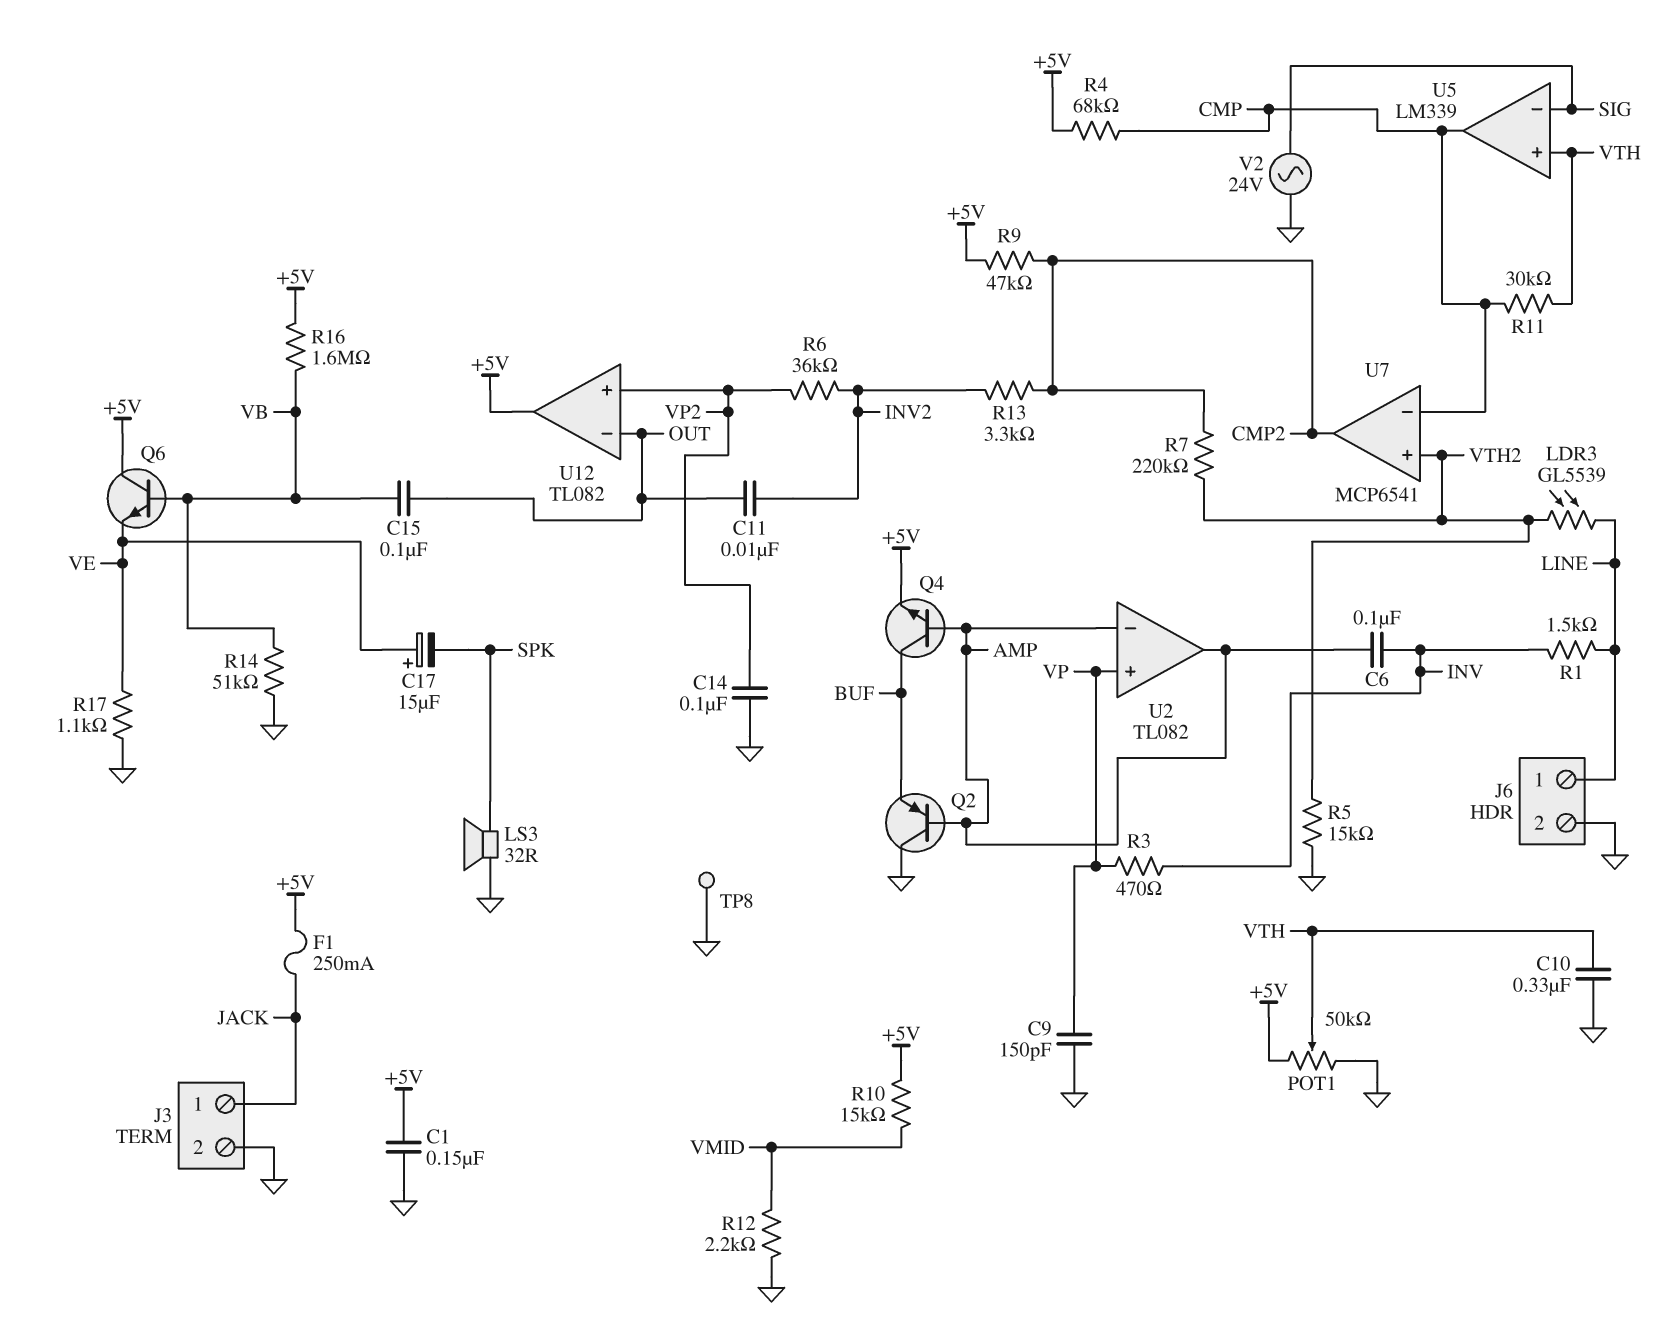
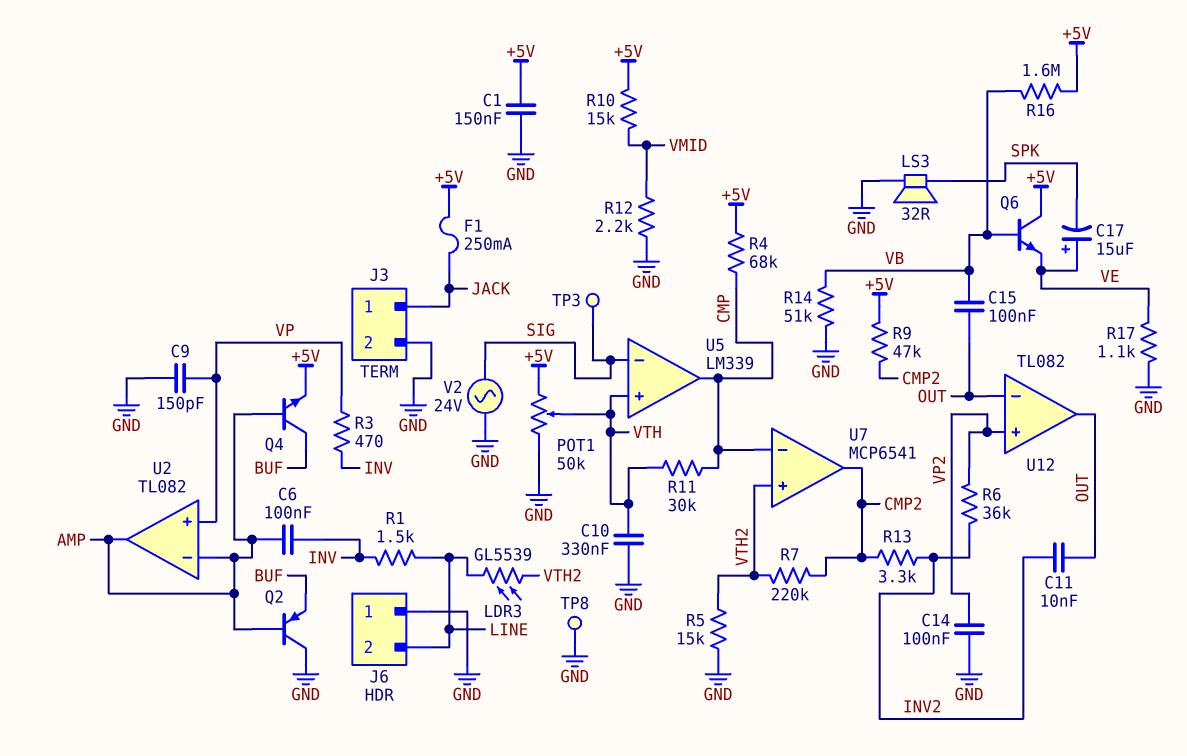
J6 pin 1: LINE -> GND
J6 pin 2: GND -> LINE
TP3: none -> test point (SIG)
U12 pin out: +5V -> OUT

